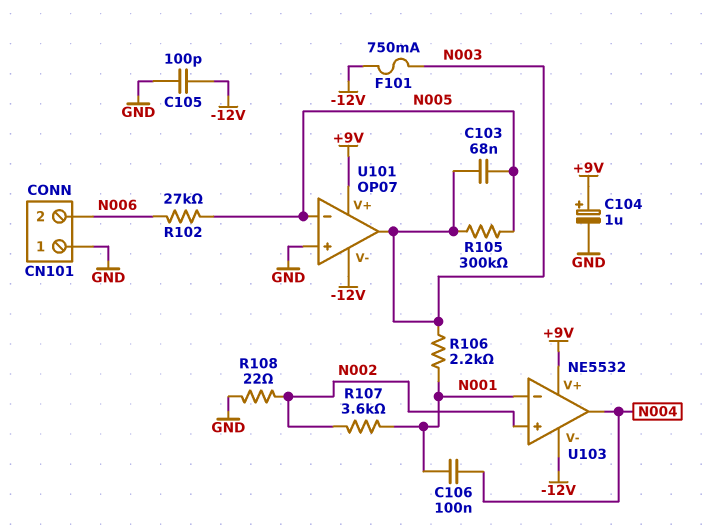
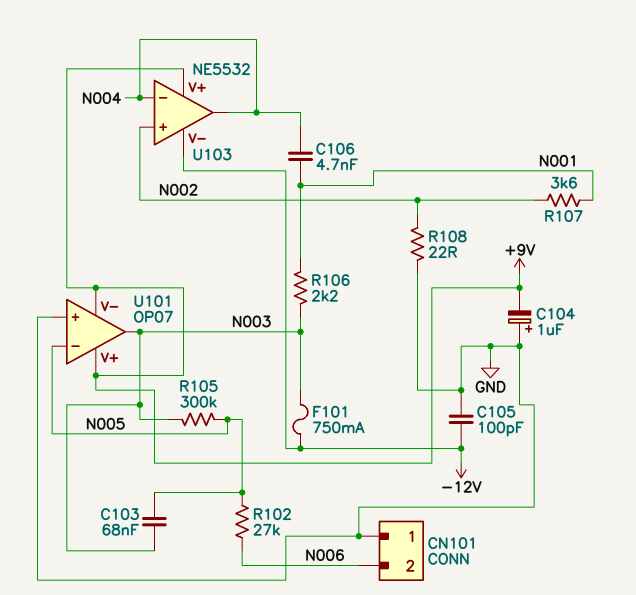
C104: 1uF (plus +9V, minus GND) -> 1uF (plus GND, minus +9V)
C106: 100nF (N001, N004) -> 4.7nF (N001, N004)
U101 pin V-: -12V -> +9V
U103 pin in-: N001 -> N004

